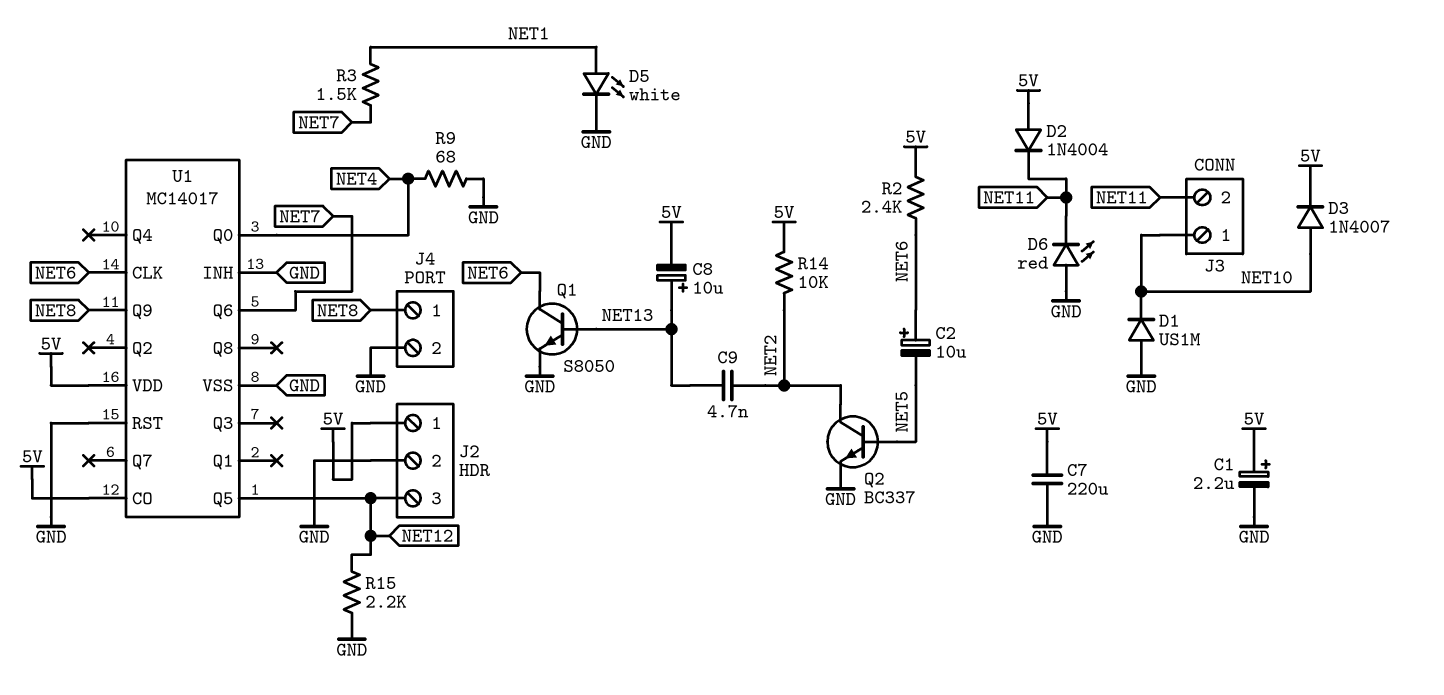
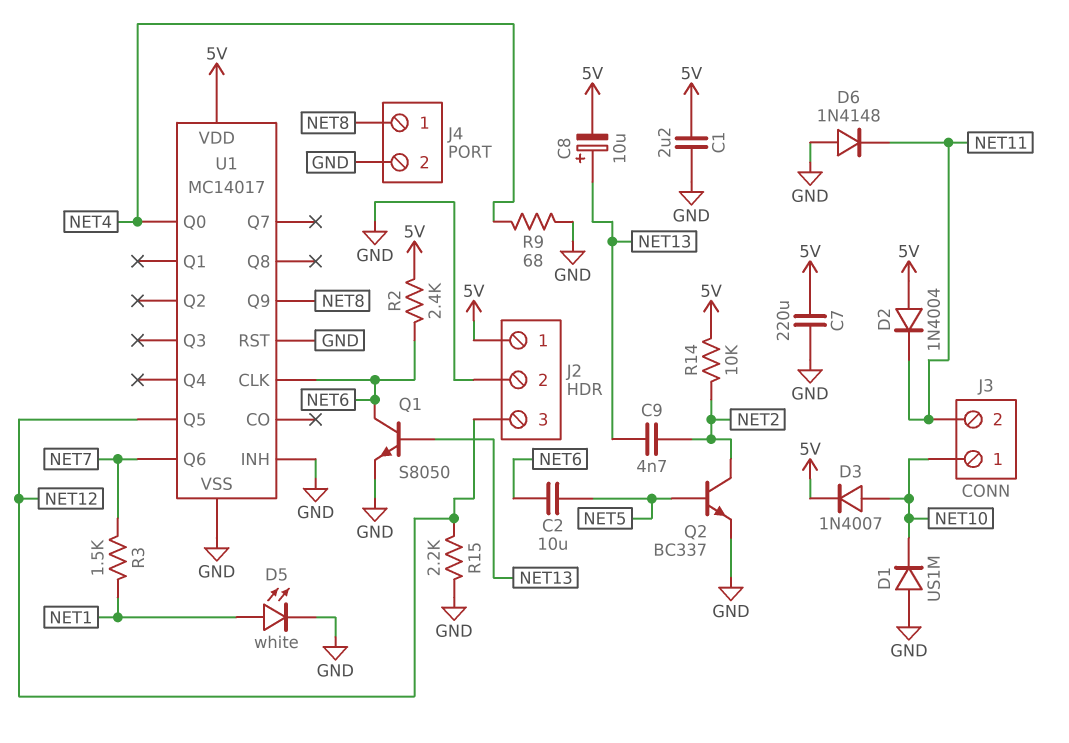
C1: 2.2uF (plus 5V, minus GND) -> 2.2uF (5V, GND)
C2: 10uF (plus NET6, minus NET5) -> 10uF (NET5, NET6)
D6: LED red (A GND, K NET11) -> diode 1N4148 (A GND, K NET11)
U1 pin CO: 5V -> none

